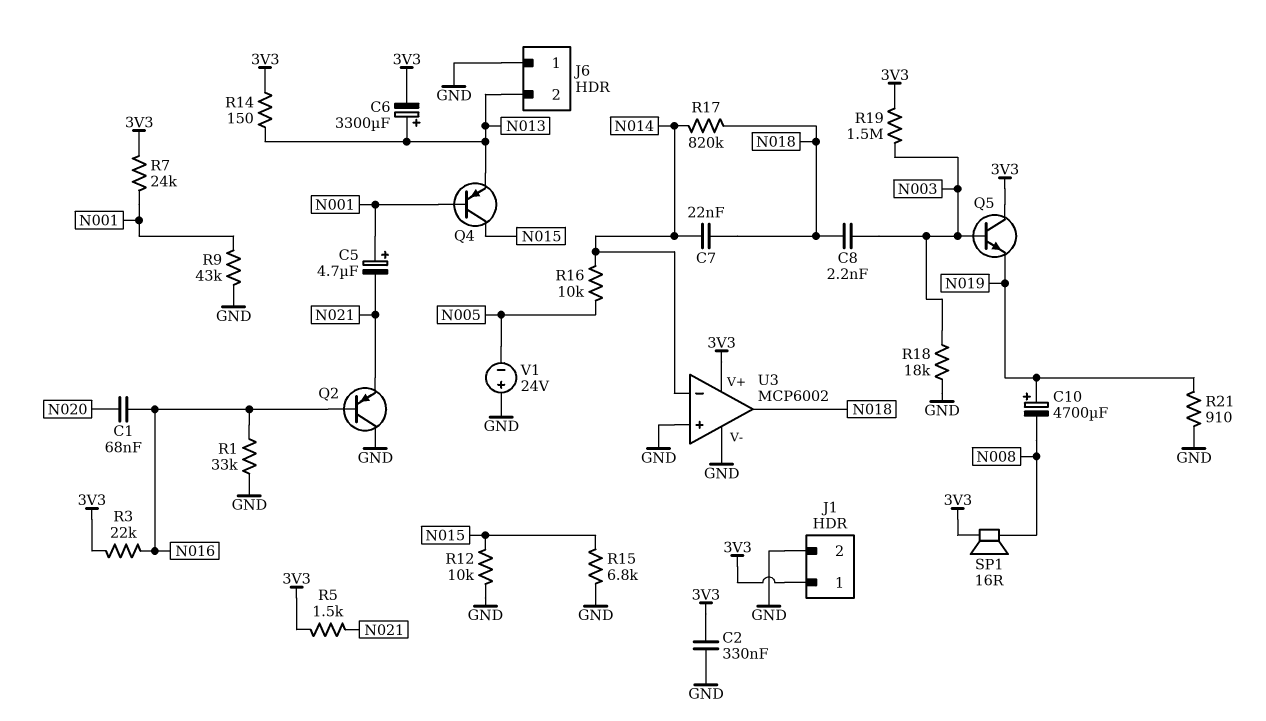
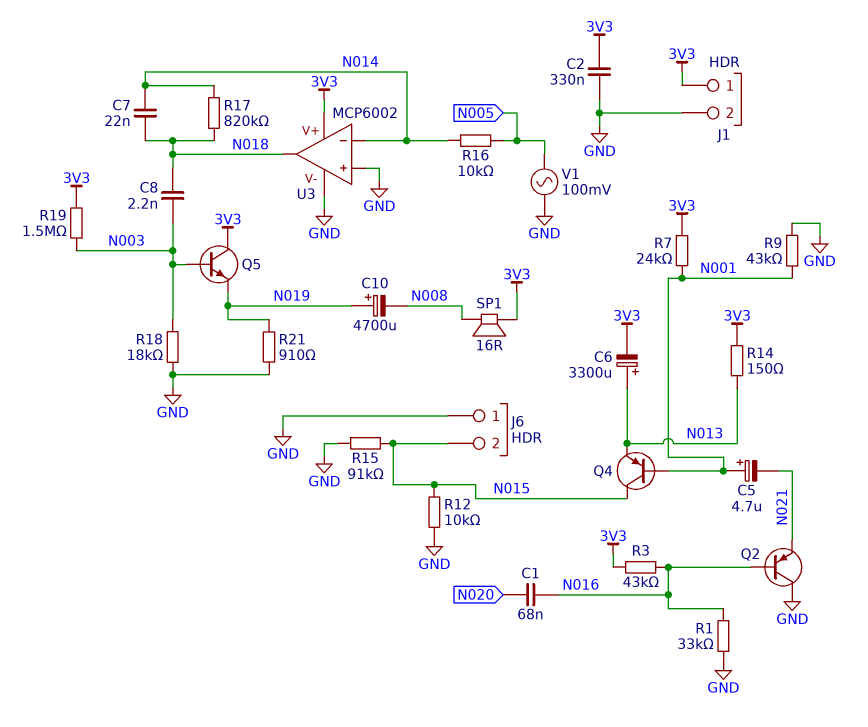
J6 pin 2: N013 -> N015
R3: 22k (3V3, N016) -> 43k (3V3, N016)
R5: 1.5k (3V3, N021) -> none
R15: 6.8k (GND, N015) -> 91k (GND, N015)
V1: 24V (plus GND, minus N005) -> AC 100mV (GND, N005)

